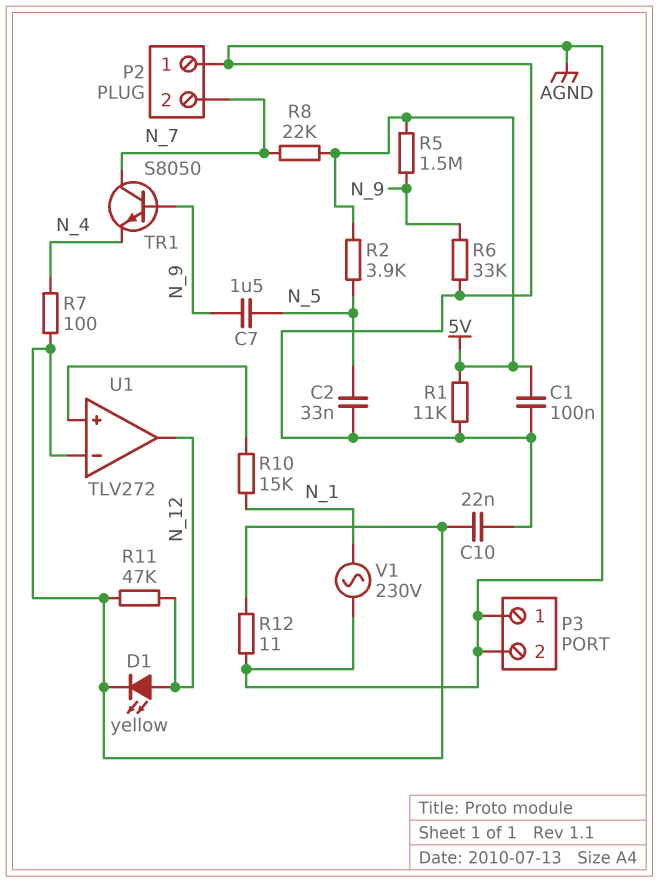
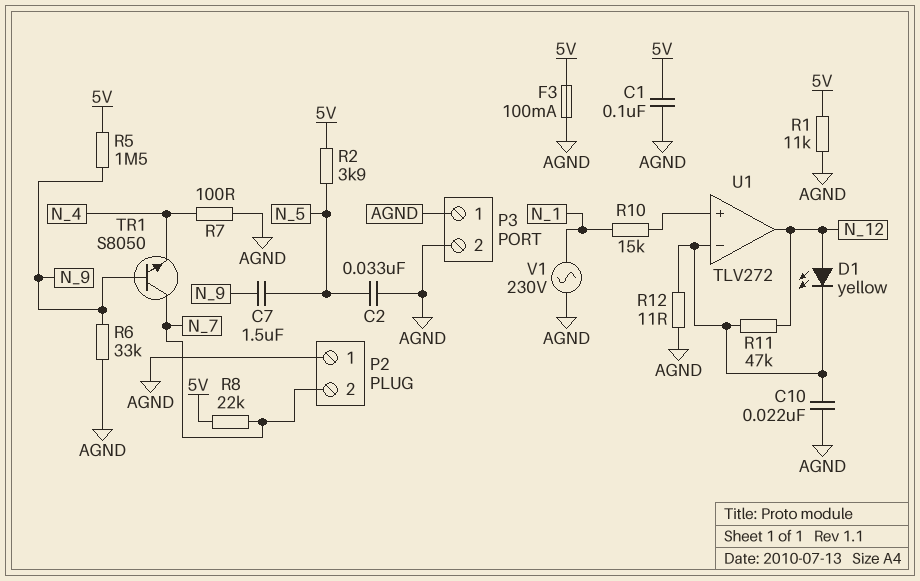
F3: none -> 100mA (5V, AGND)
R7: 100 (N_4, U1/in-) -> 100 (AGND, N_4)

